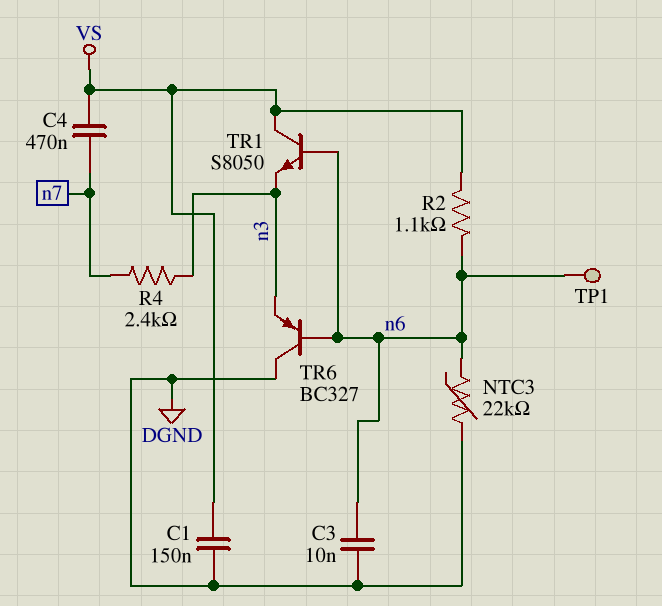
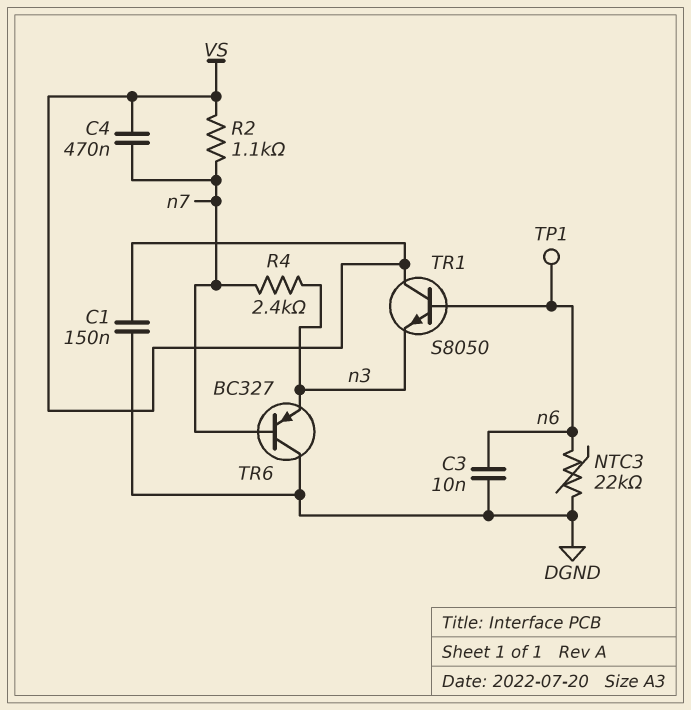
R2: 1.1k (VS, n6) -> 1.1k (VS, n7)
TR6: PNP BC327 (B n6, C DGND, E n3) -> PNP BC327 (B n7, C DGND, E n3)

